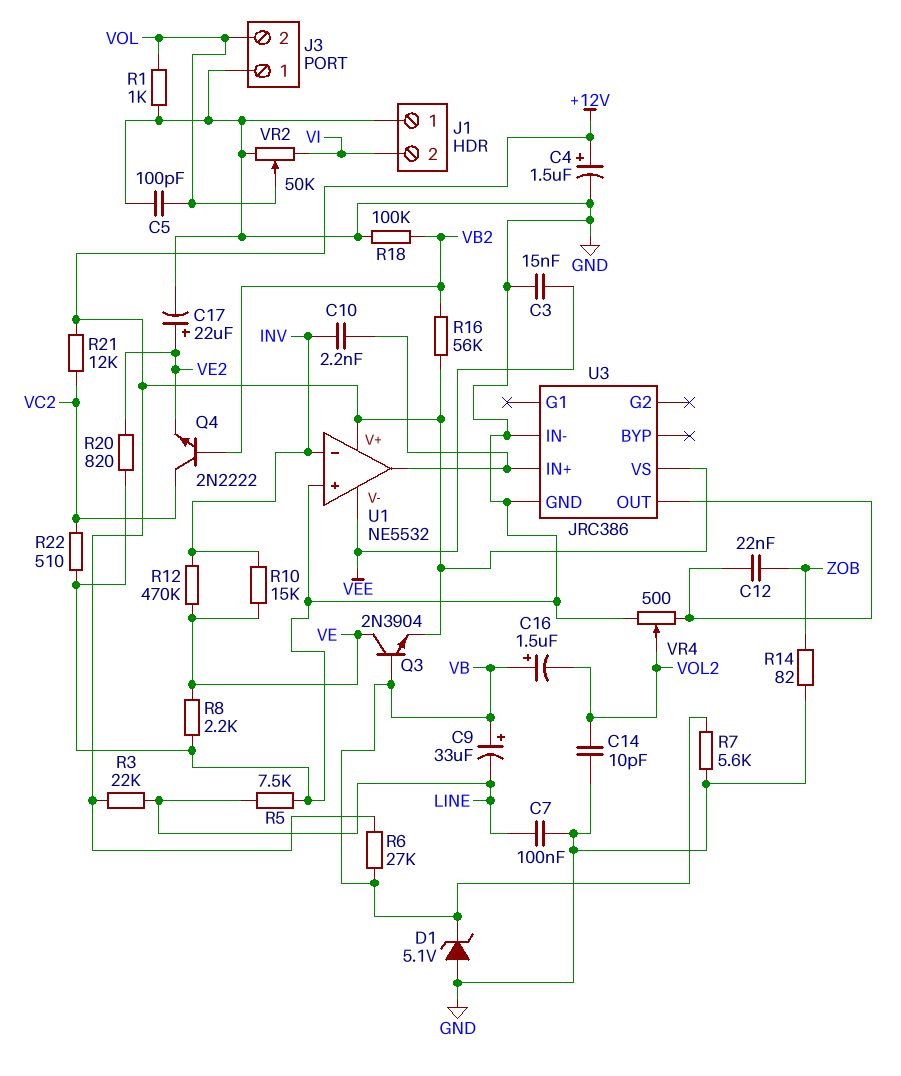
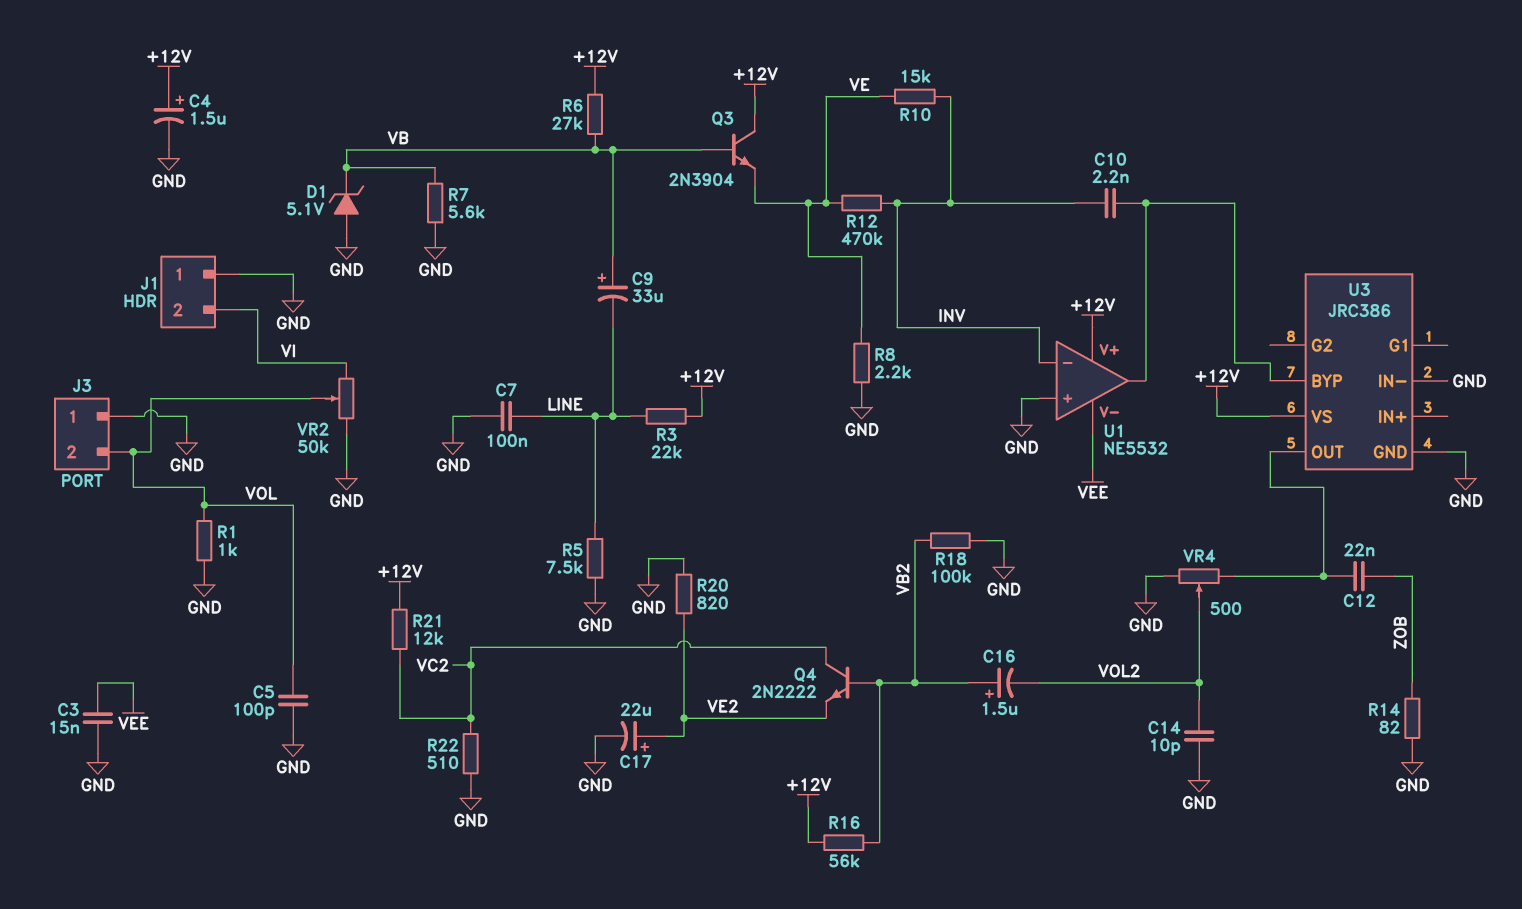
C16: 1.5uF (plus VB, minus VOL2) -> 1.5uF (plus VB2, minus VOL2)
Q3: NPN 2N3904 (B VB, C VE, E +12V) -> NPN 2N3904 (B VB, C +12V, E VE)
U3 pin BYP: none -> U1/out
U3 pin IN+: U1/out -> none

